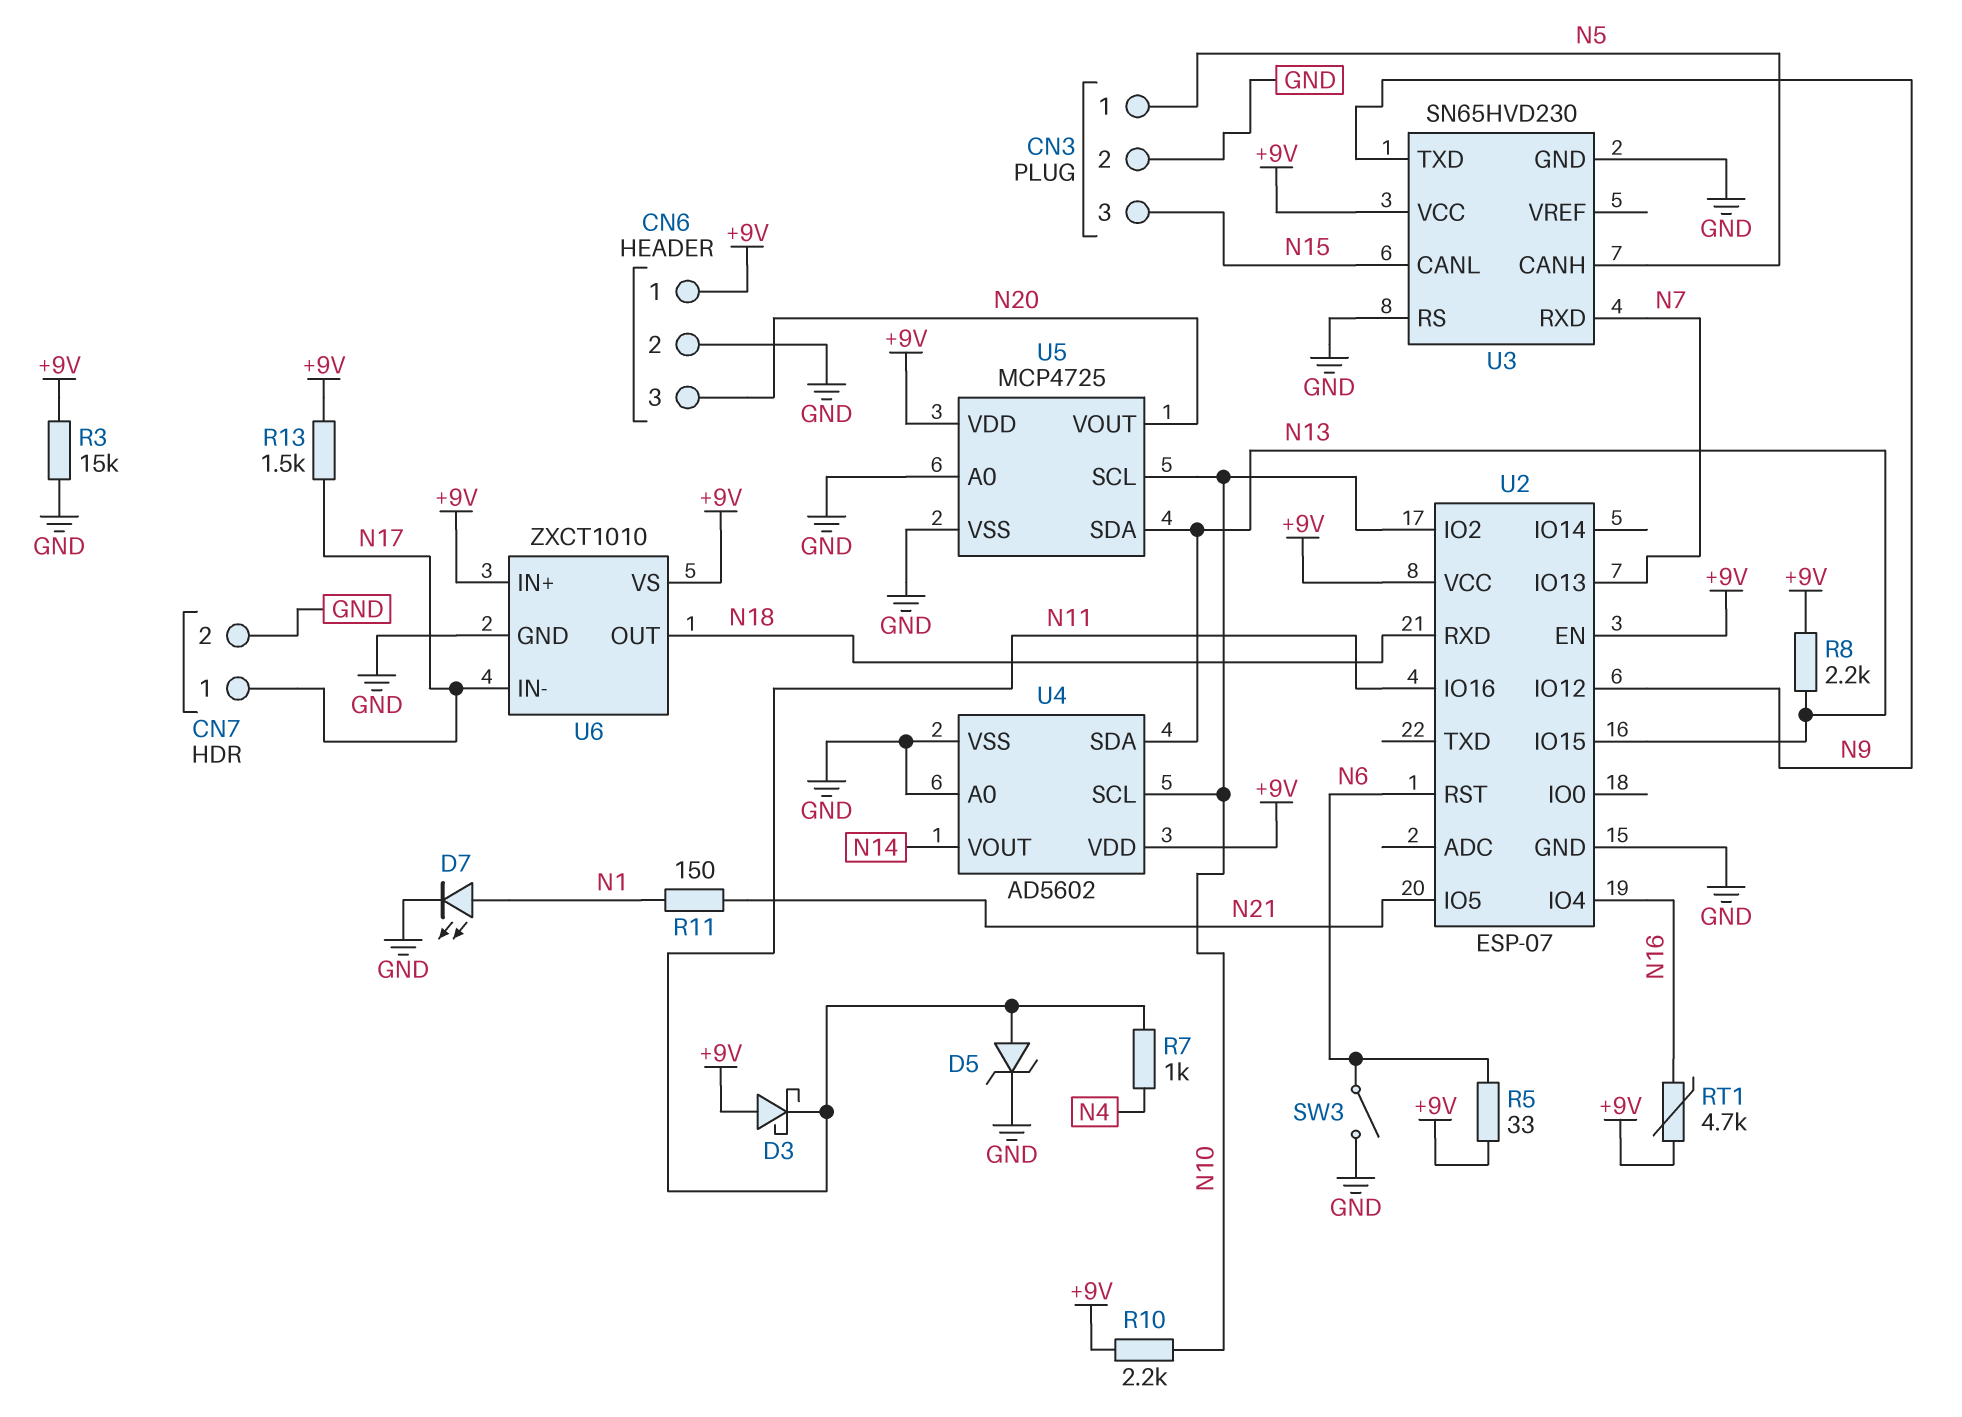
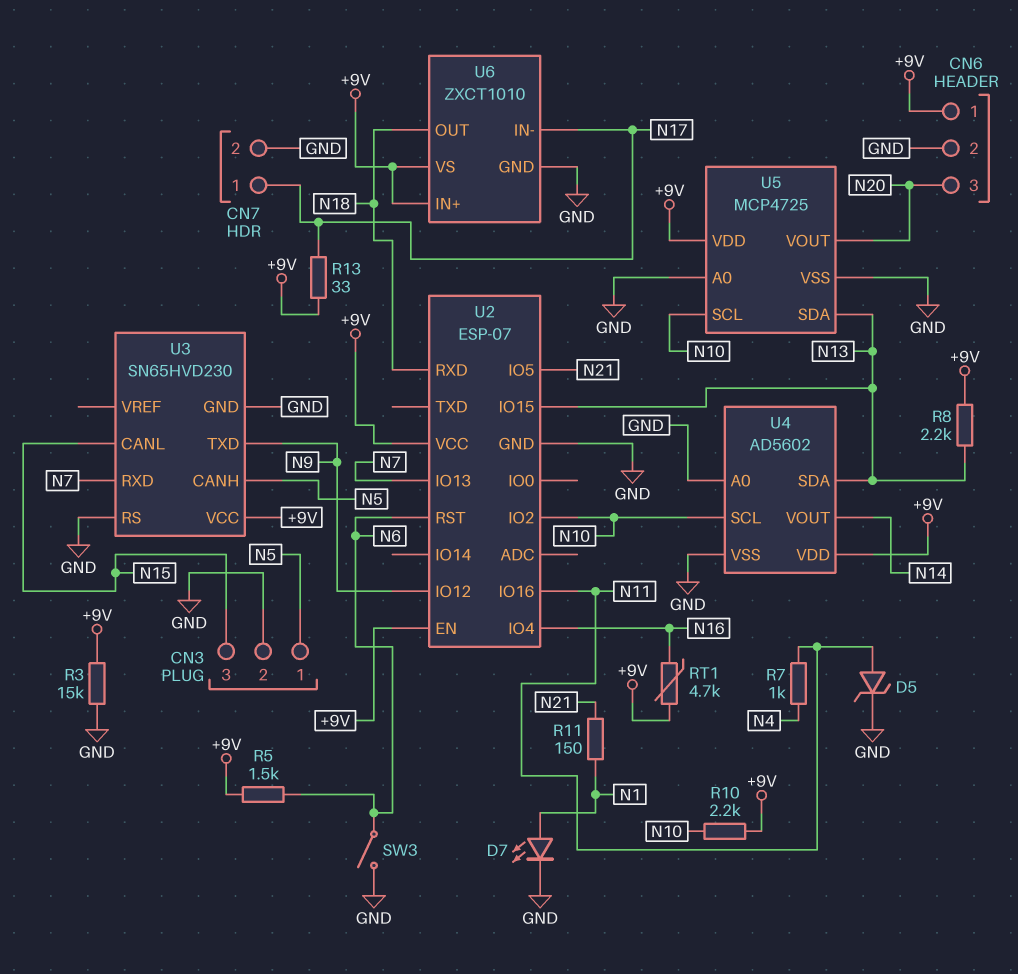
D3: schottky (A +9V, K N11) -> none
R5: 33 (+9V, N6) -> 1.5k (+9V, N6)
R13: 1.5k (+9V, N17) -> 33 (+9V, N17)

